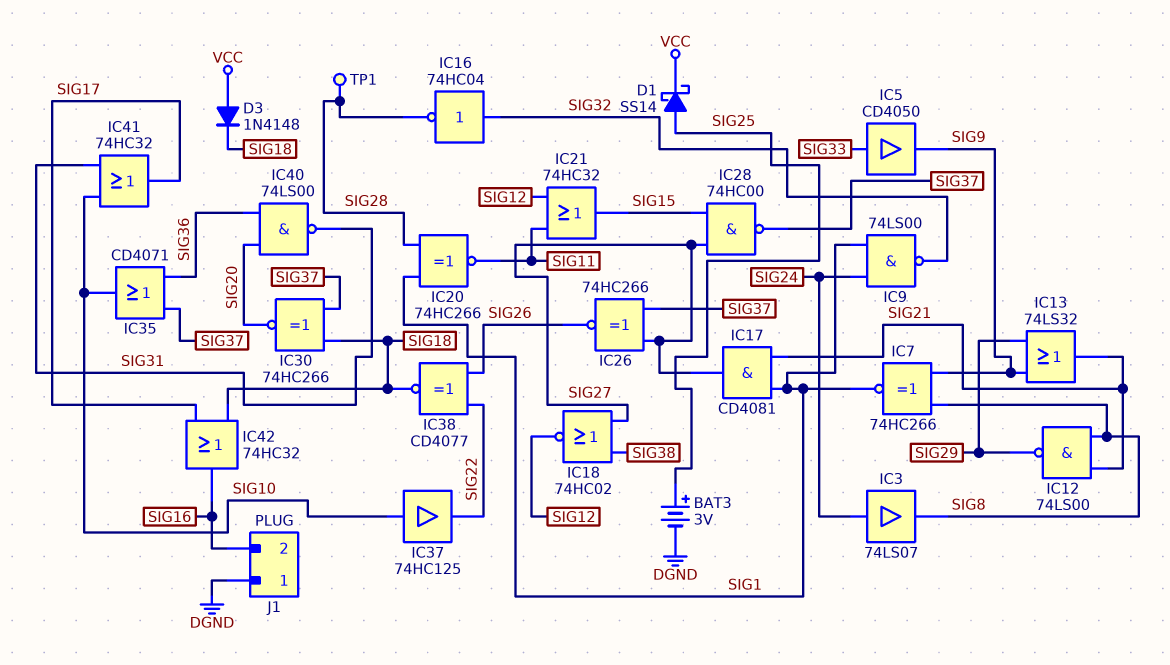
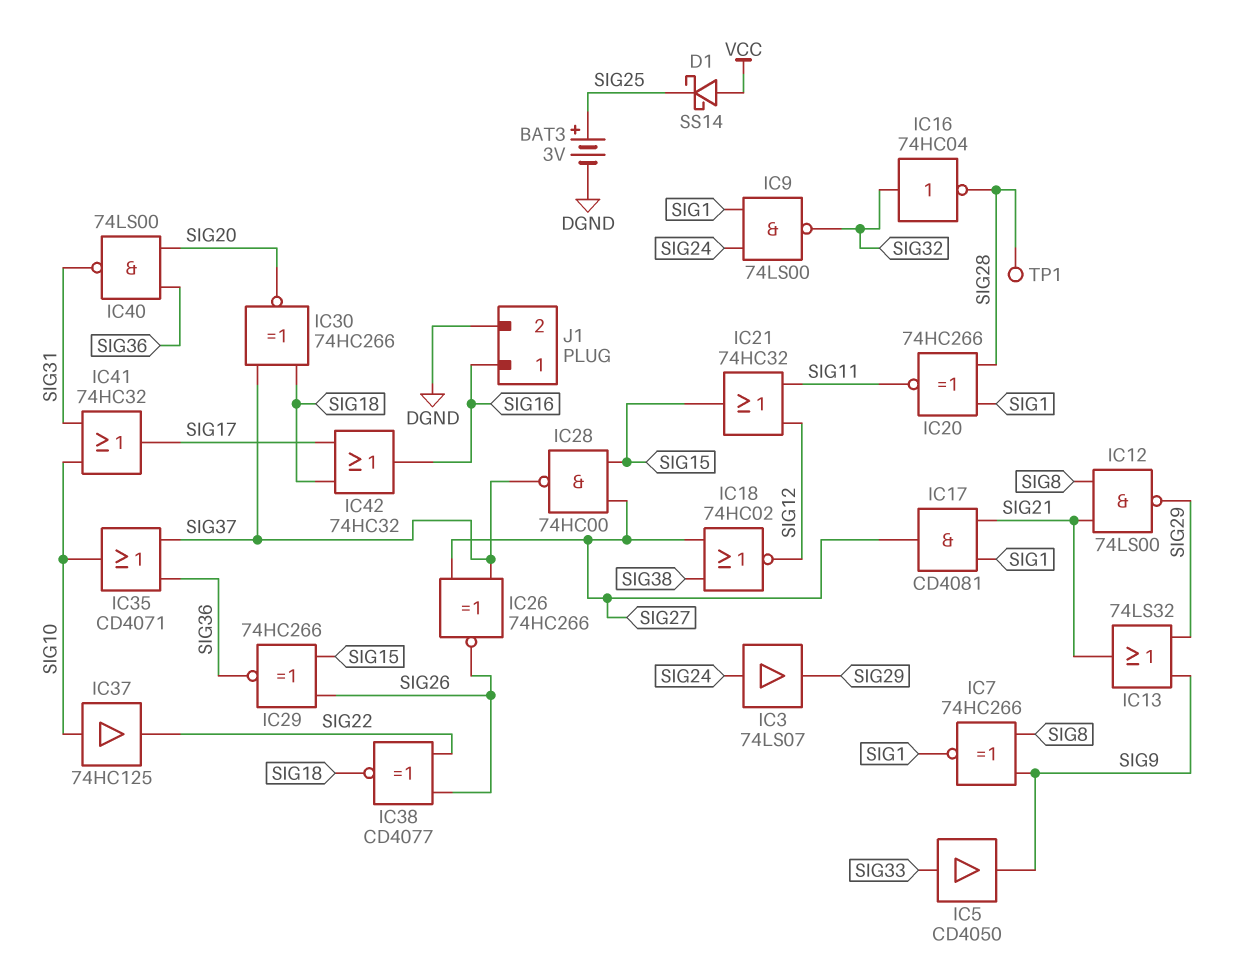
D1: schottky SS14 (A SIG25, K VCC) -> schottky SS14 (A VCC, K SIG25)
D3: diode 1N4148 (A VCC, K SIG18) -> none
IC3: buffer 74LS07 (in SIG24, out SIG8) -> buffer 74LS07 (in SIG24, out SIG29)
IC29: none -> XNOR 74HC266 (in SIG15, in SIG26, out SIG36)
J1 pin 1: DGND -> SIG16
J1 pin 2: SIG16 -> DGND

